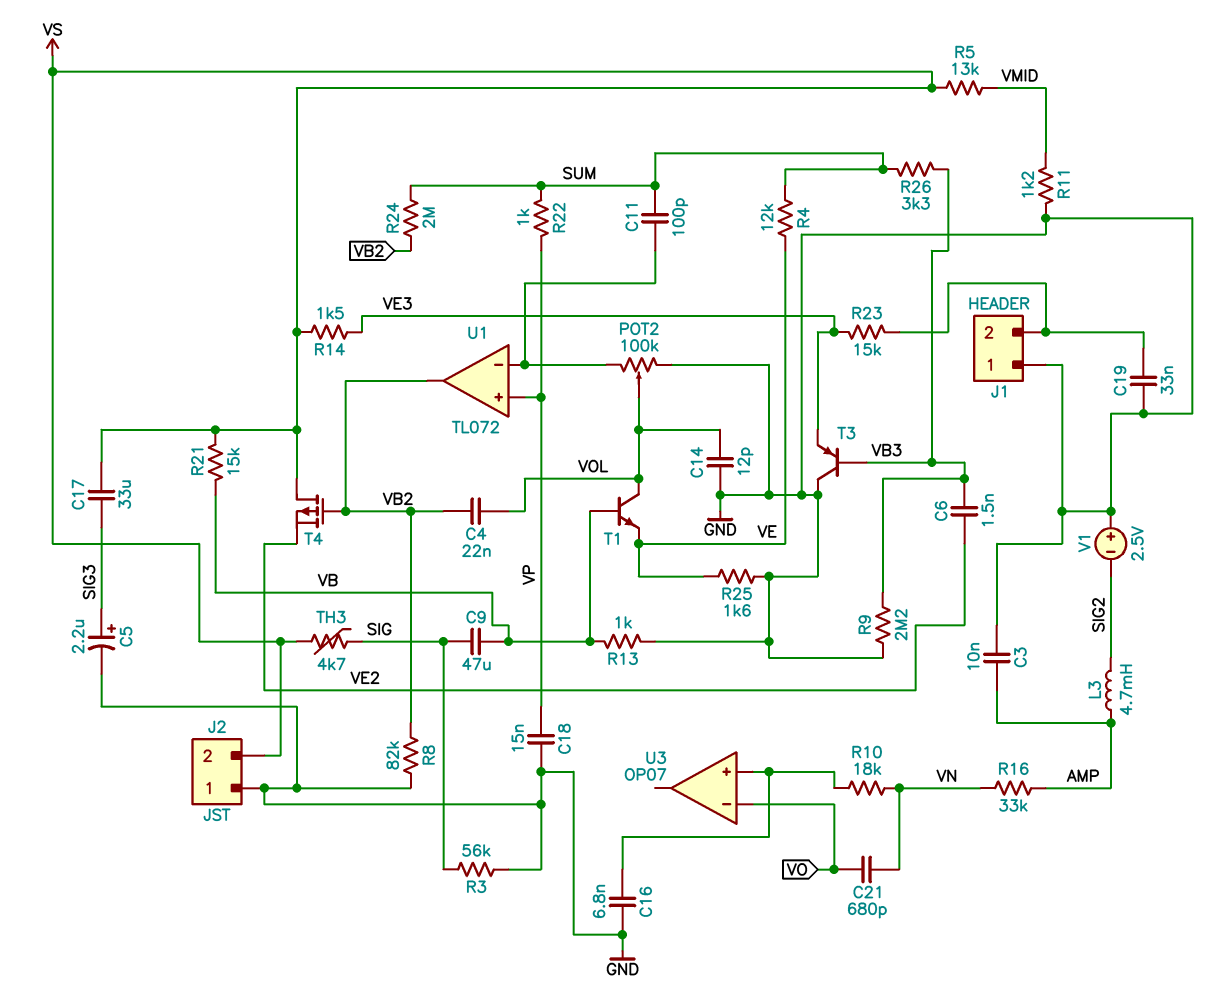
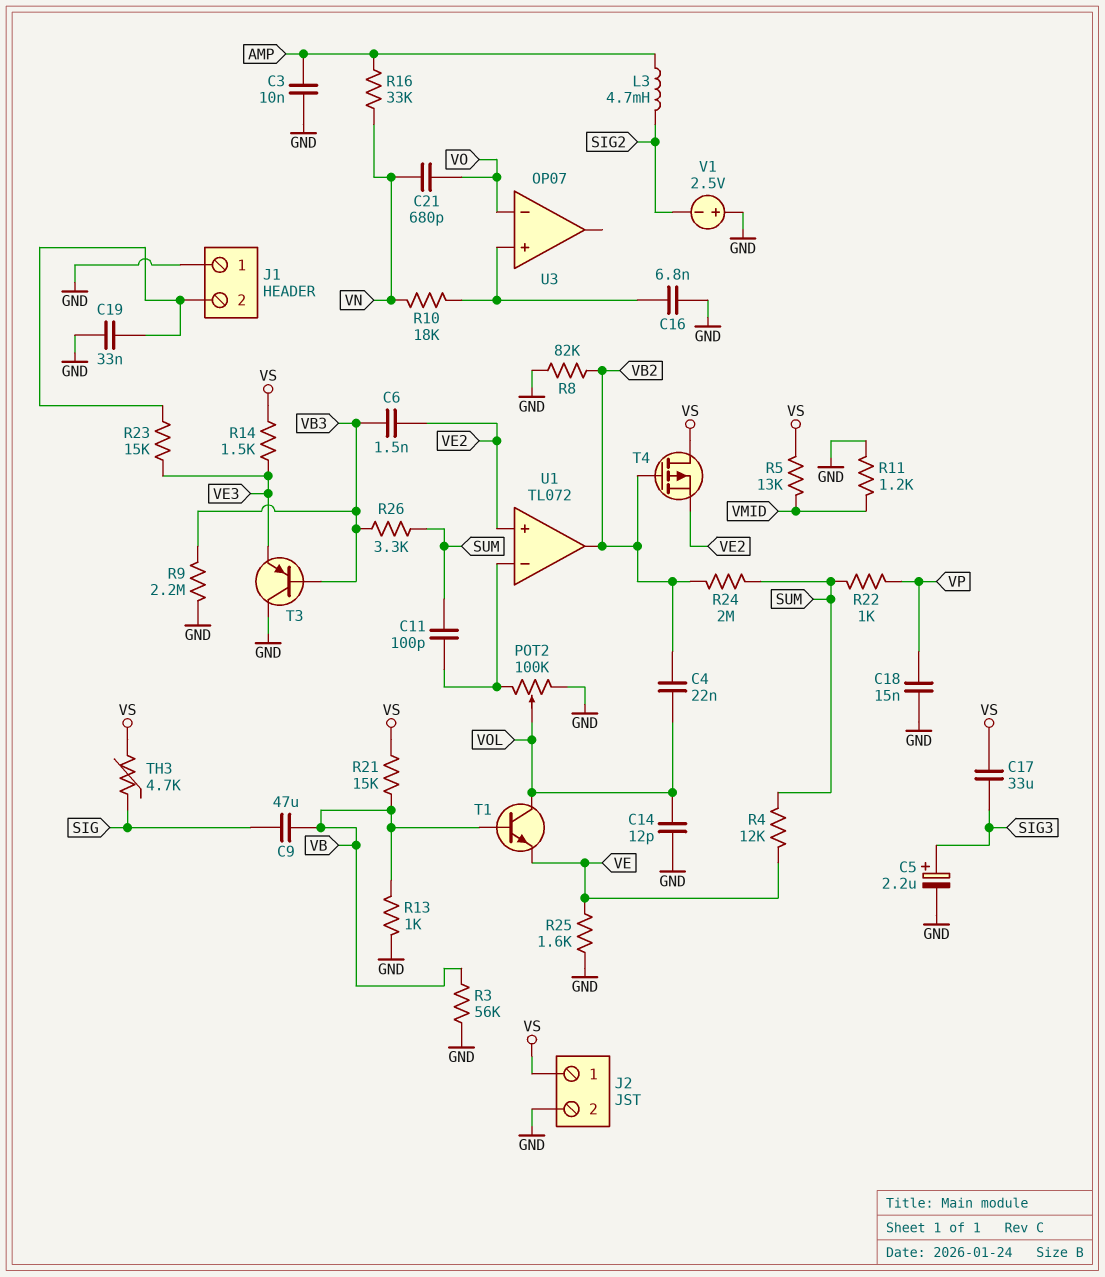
J2 pin 1: GND -> VS
J2 pin 2: VS -> GND
R3: 56k (GND, SIG) -> 56k (GND, VB)
U1 pin in+: VP -> VE2

